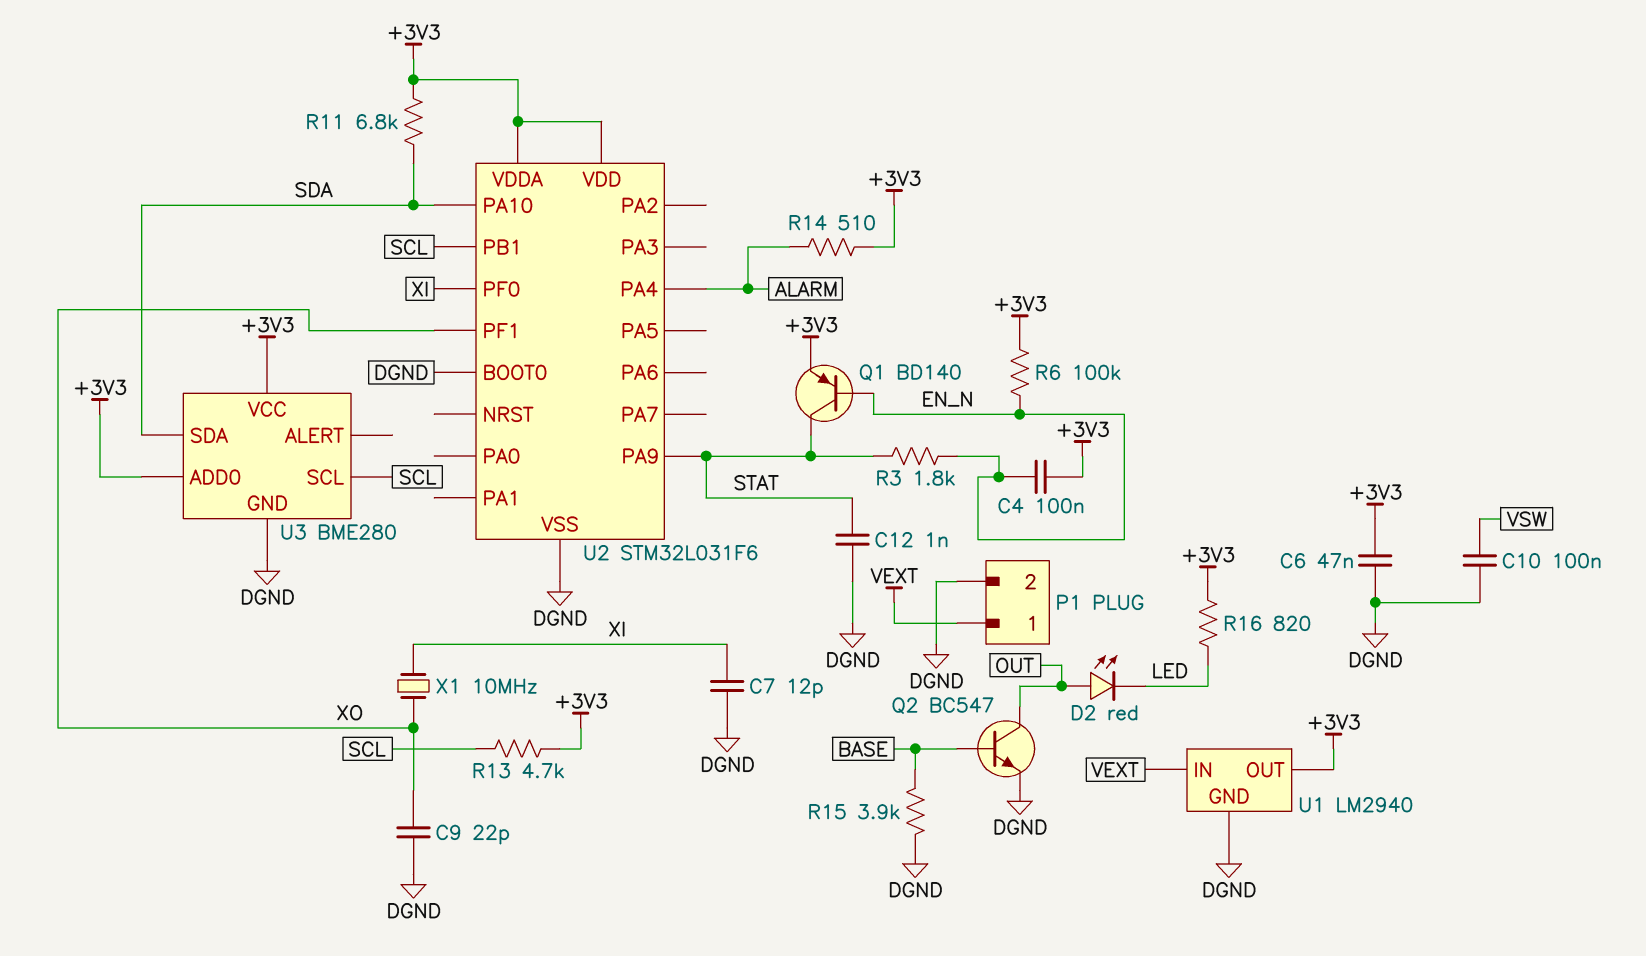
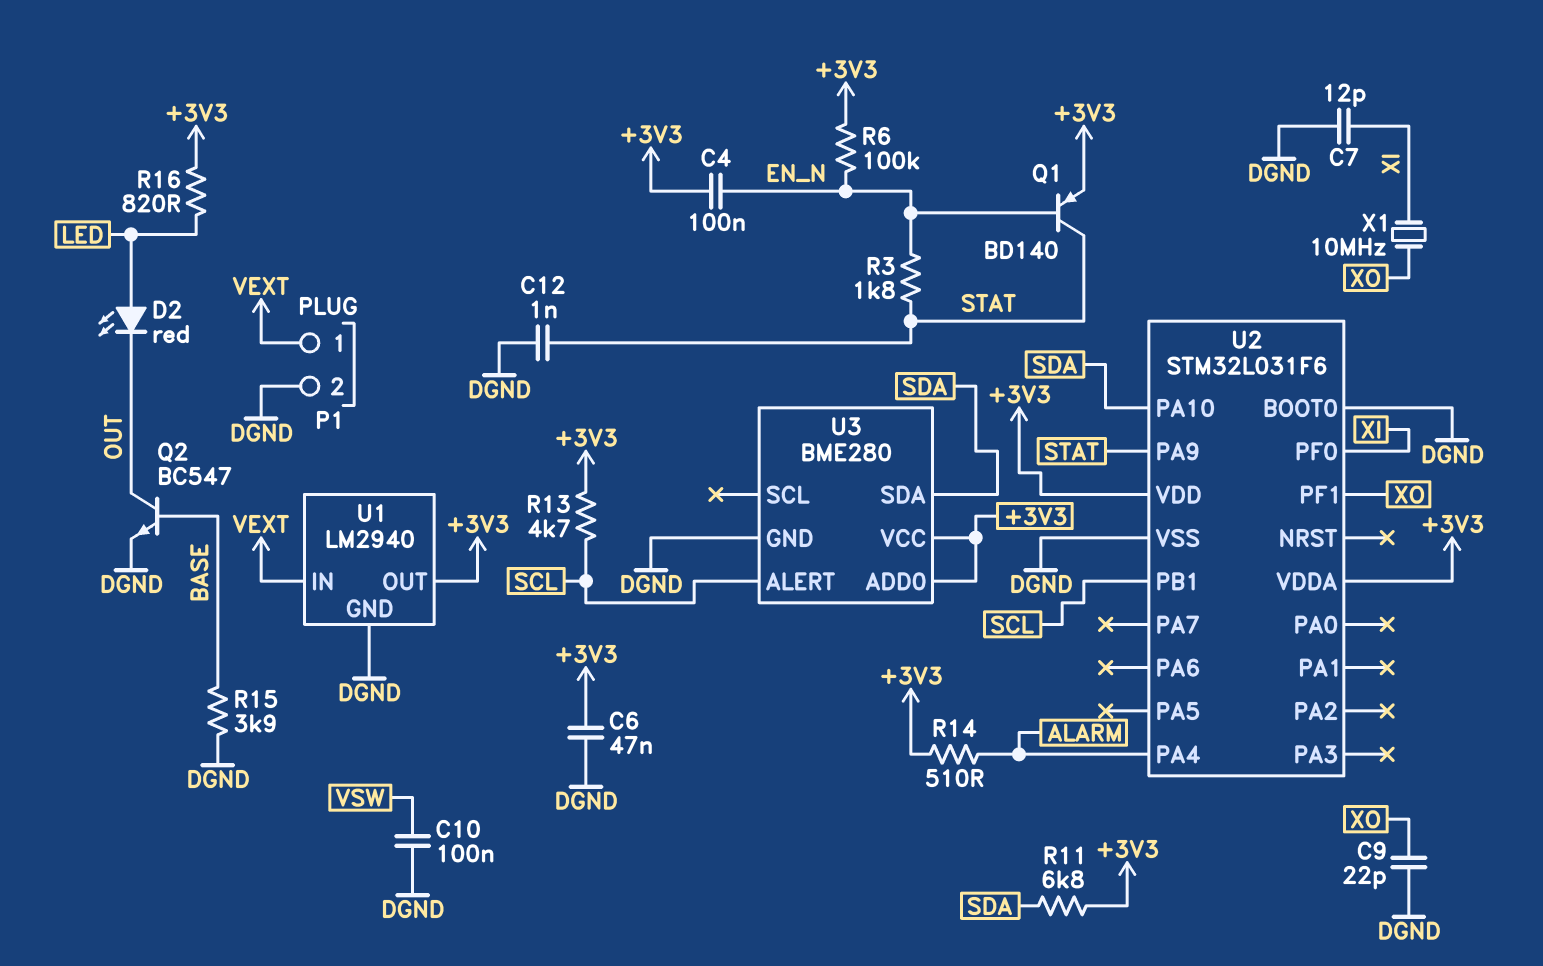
D2: LED red (A OUT, K LED) -> LED red (A LED, K OUT)
U3 pin ALERT: none -> SCL
U3 pin SCL: SCL -> none

